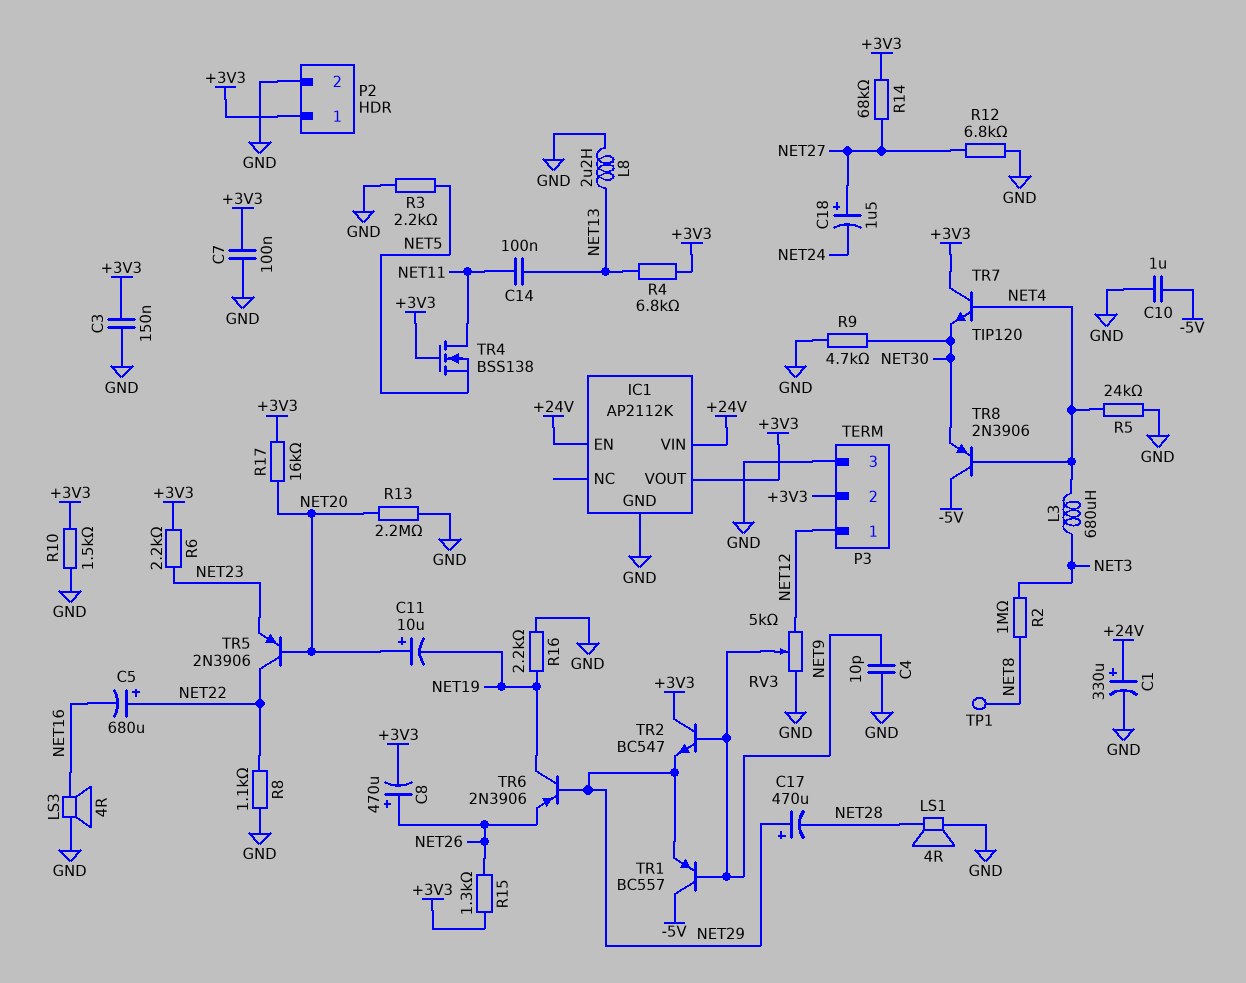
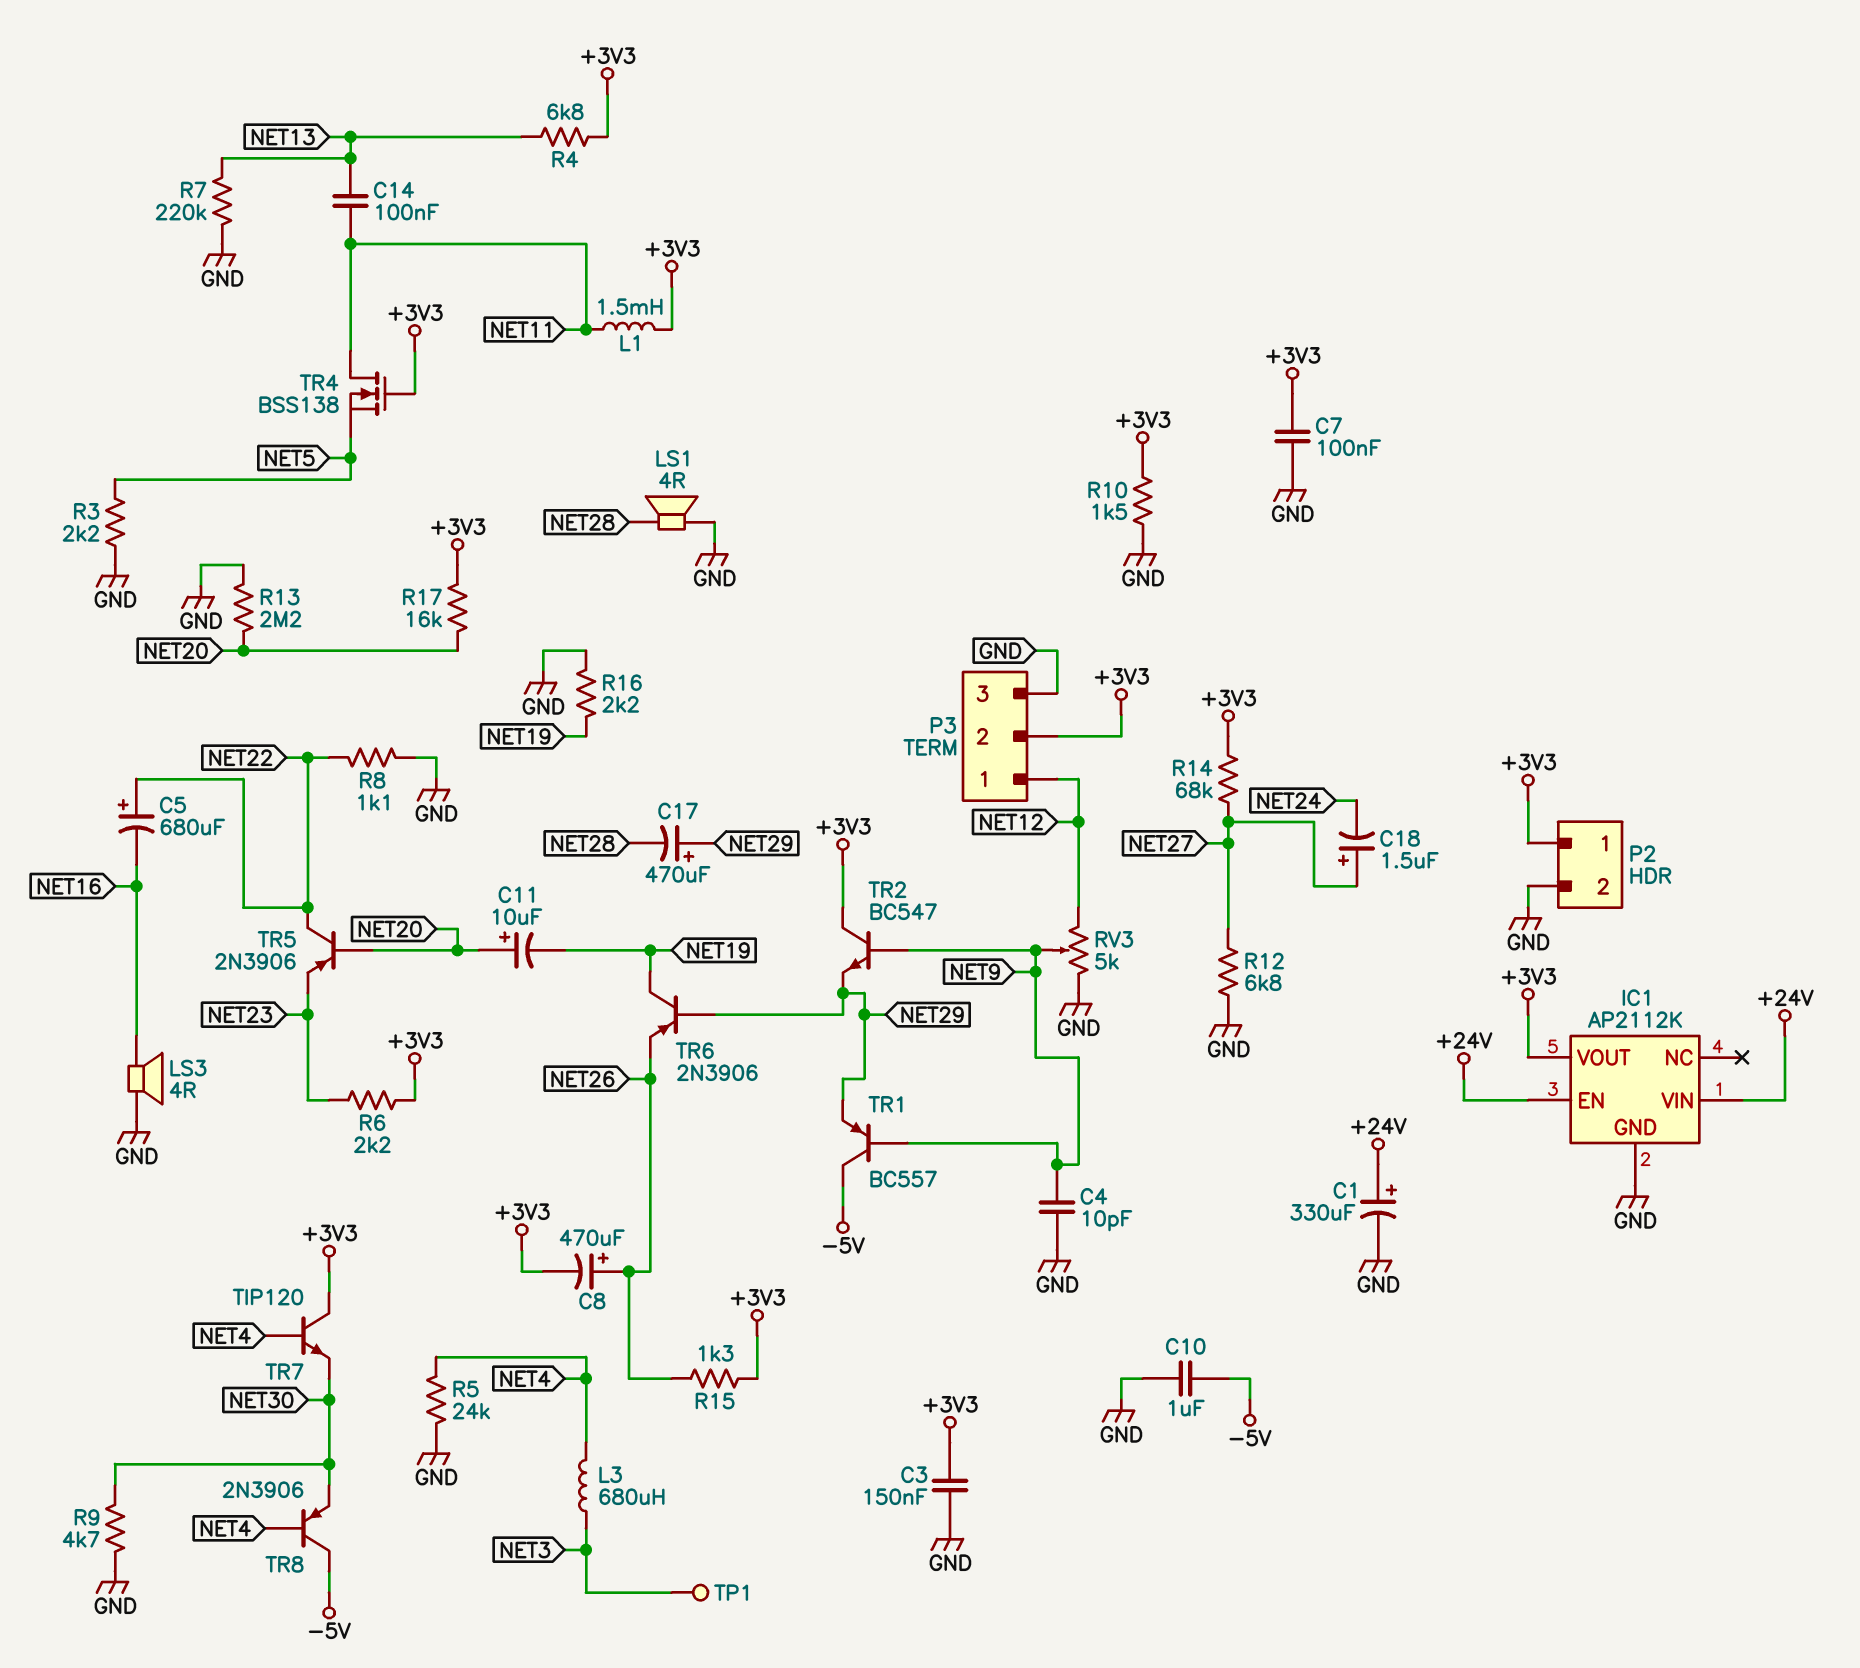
L1: none -> 1.5mH (+3V3, NET11)
L8: 2.2uH (GND, NET13) -> none
R2: 1M (NET3, NET8) -> none
R7: none -> 220k (GND, NET13)
TP1: test point (NET8) -> test point (NET3)

